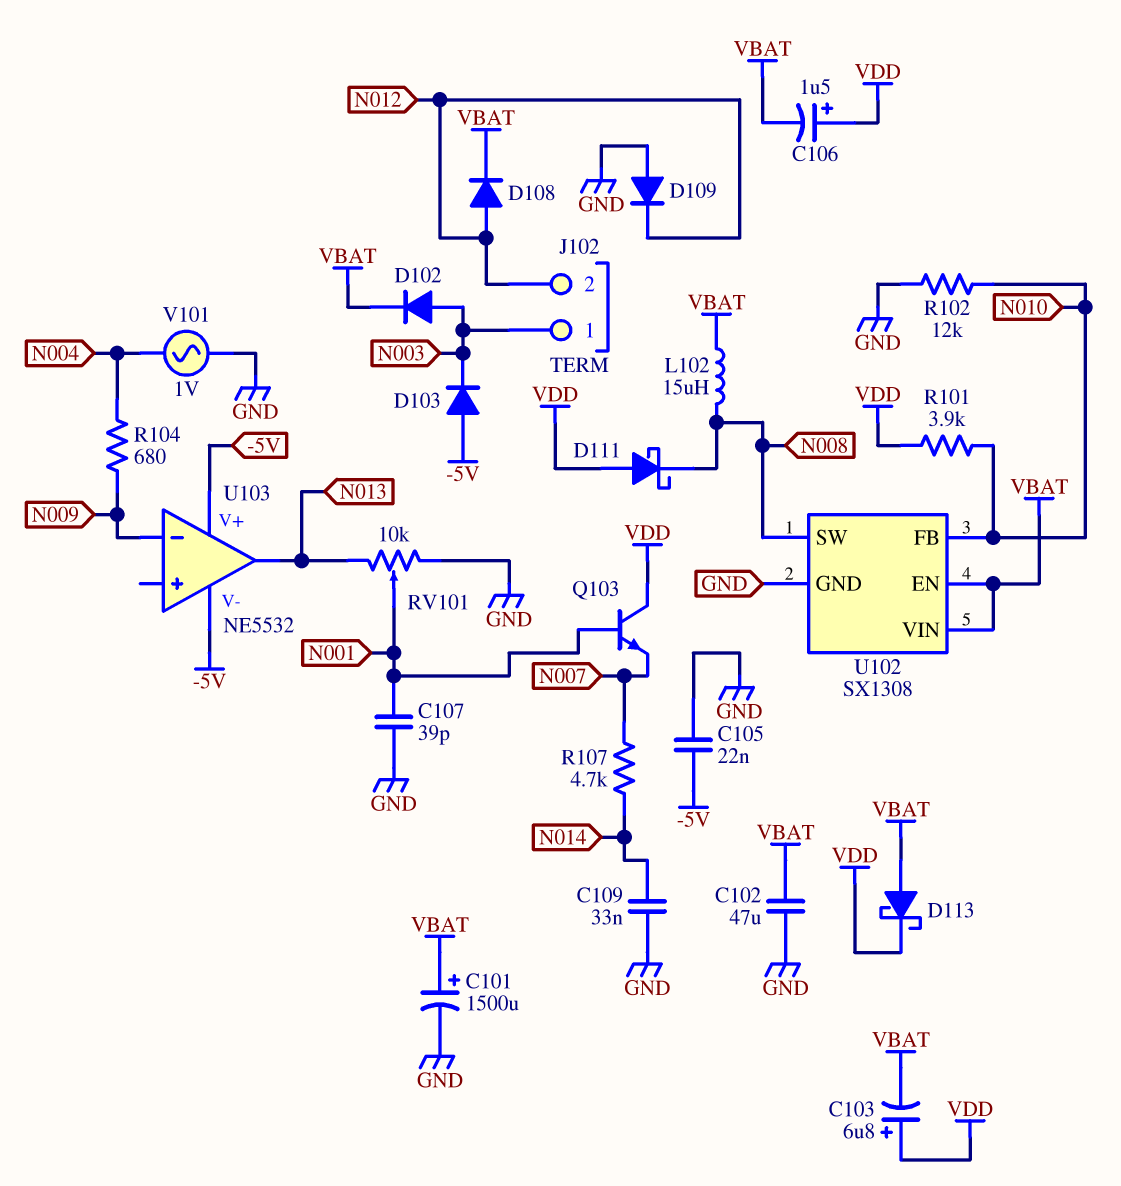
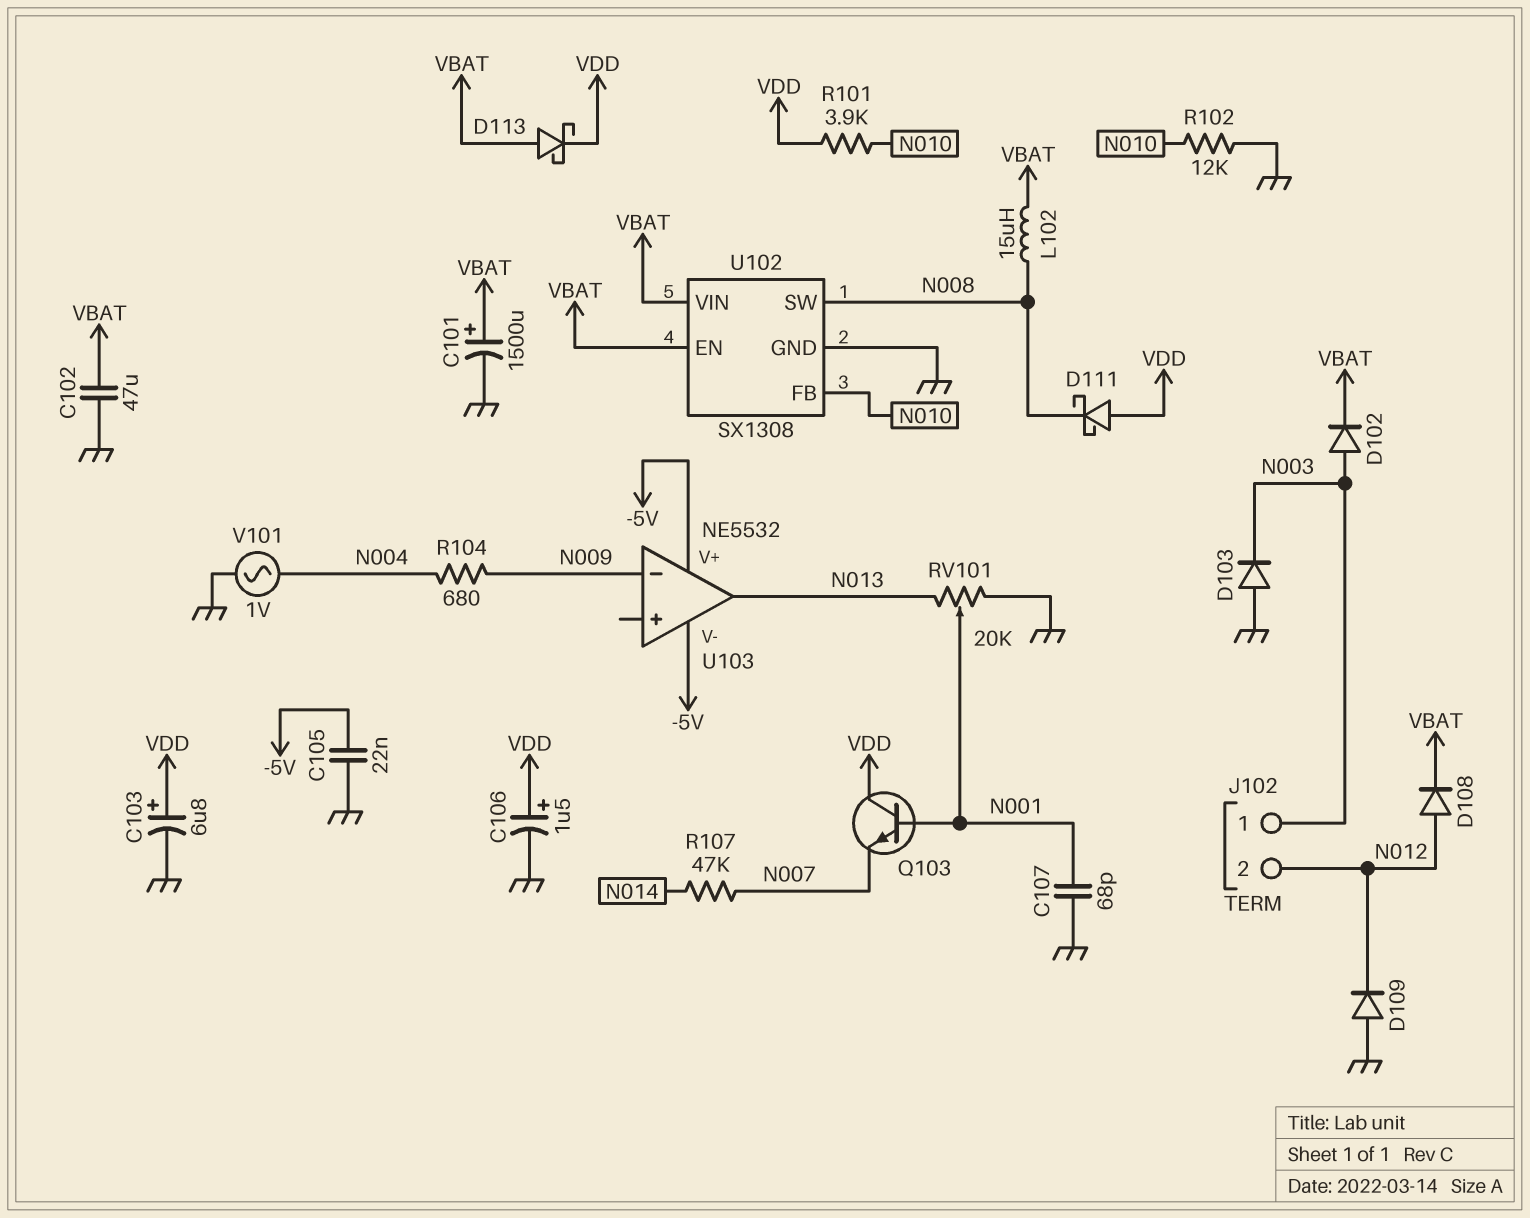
C103: 6.8uF (plus VDD, minus VBAT) -> 6.8uF (plus VDD, minus GND)
C106: 1.5uF (plus VDD, minus VBAT) -> 1.5uF (plus VDD, minus GND)
C107: 39pF (GND, N001) -> 68pF (GND, N001)
C109: 33nF (GND, N014) -> none
D103: diode (A -5V, K N003) -> diode (A GND, K N003)
R107: 4.7k (N007, N014) -> 47k (N007, N014)
RV101: 10k (GND, N013, wiper N001) -> 20k (GND, N013, wiper N001)

